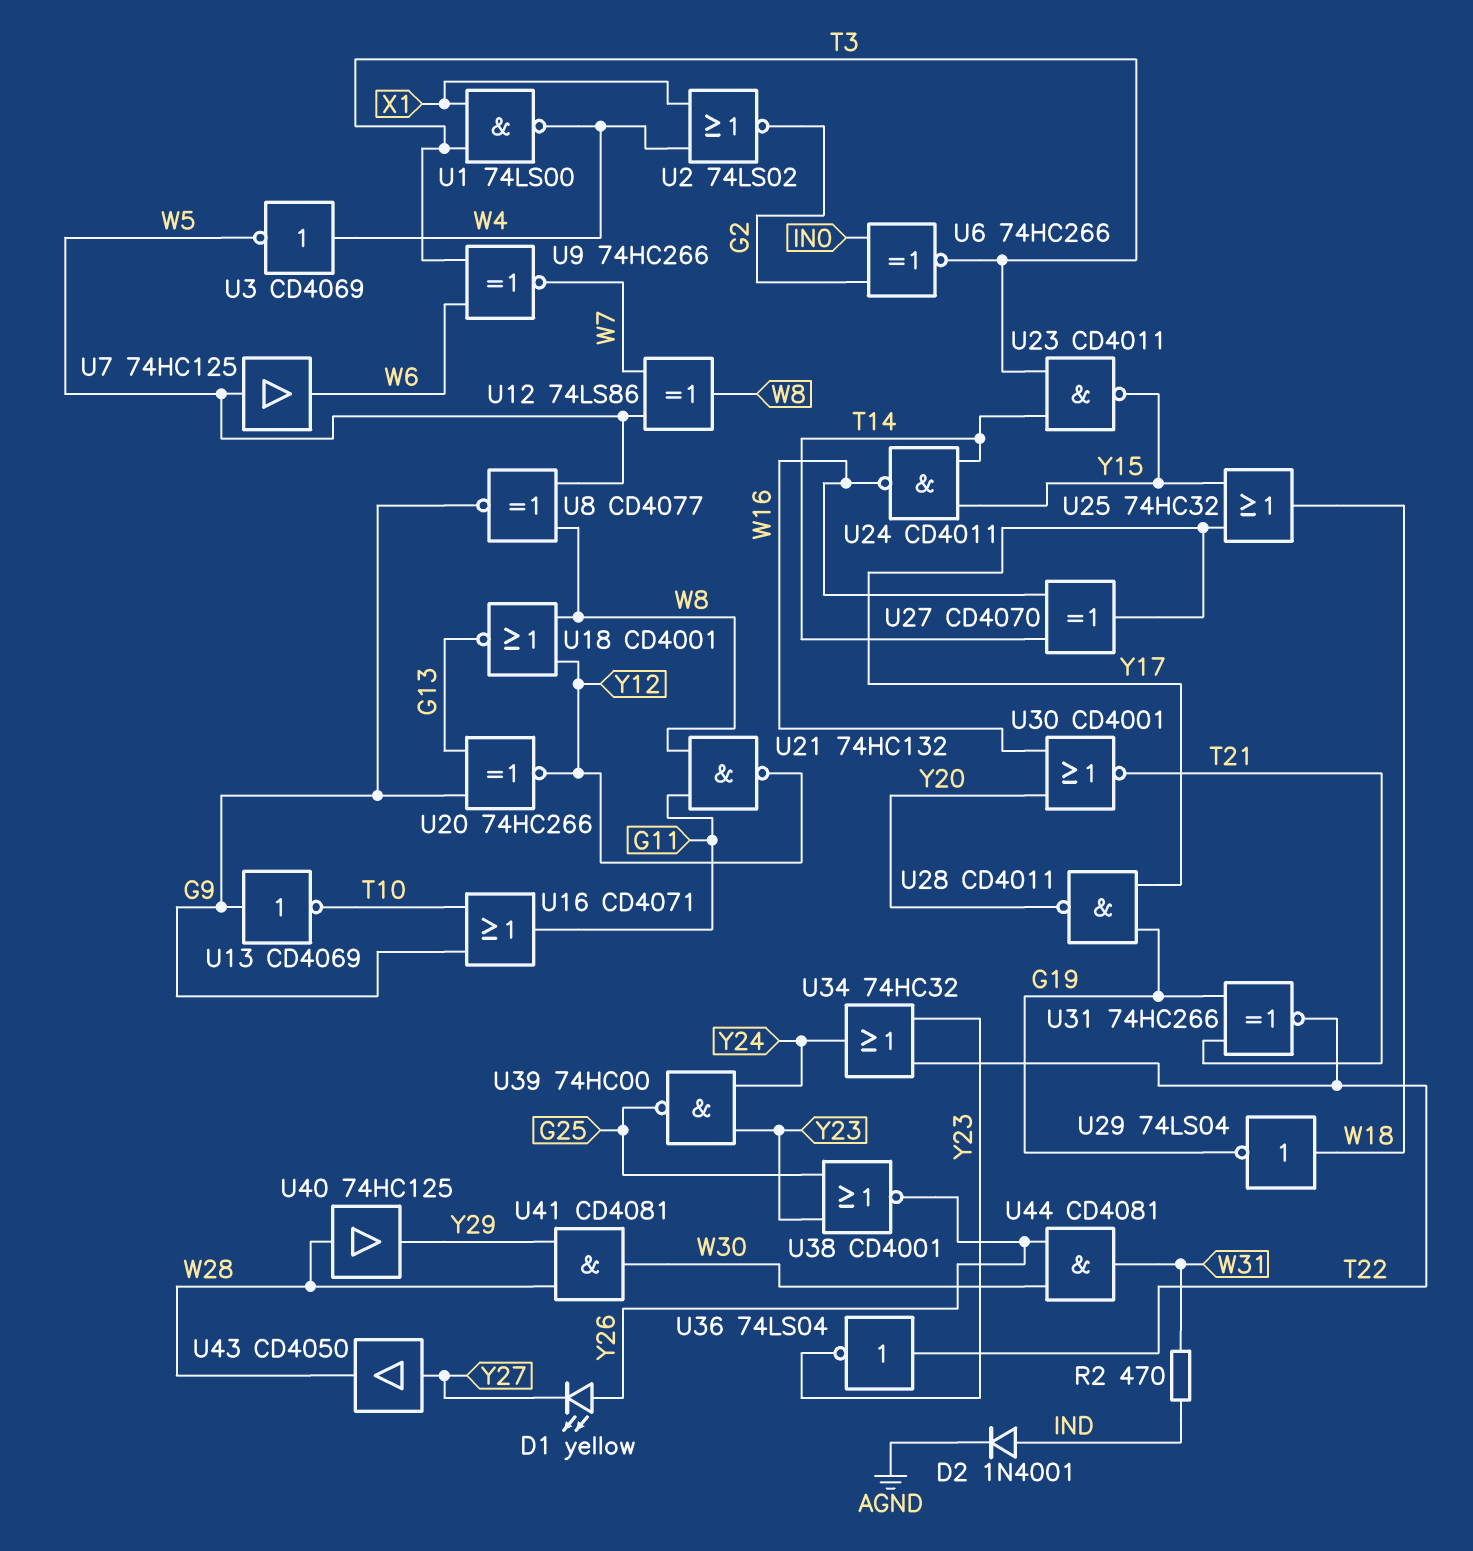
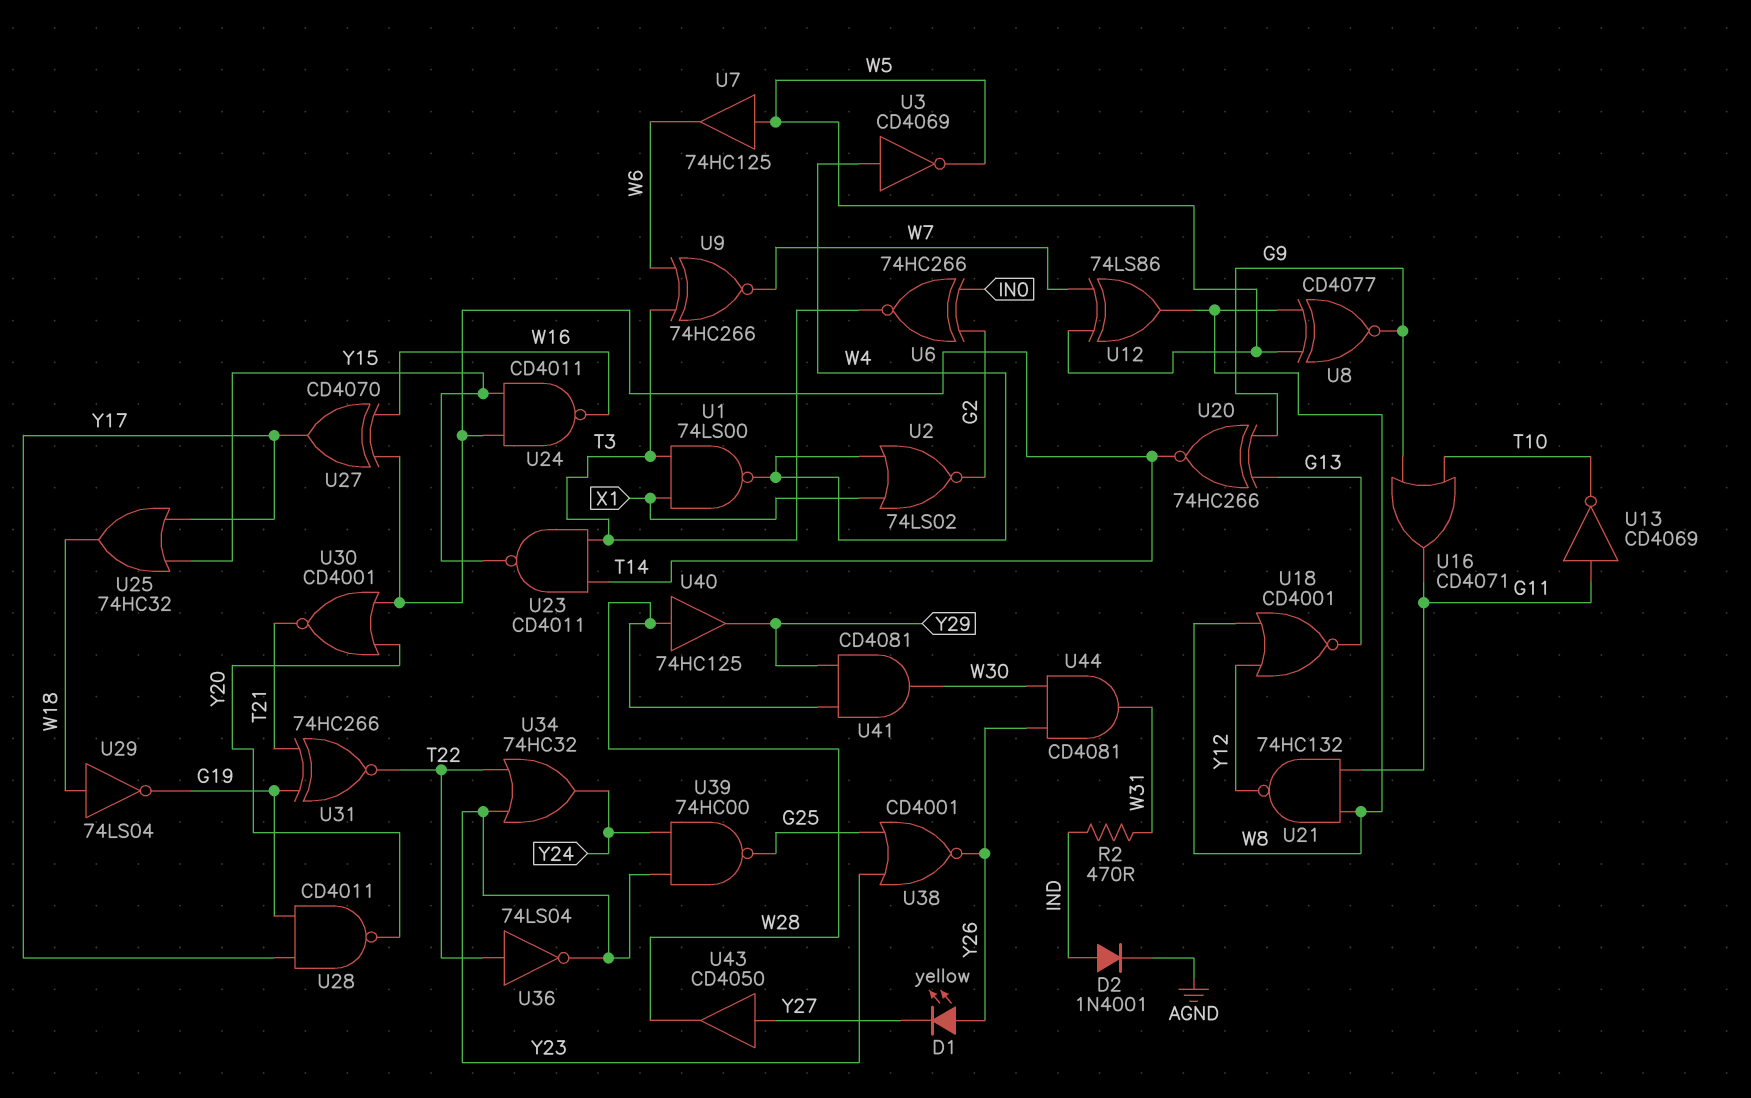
U13: NOT CD4069 (in G9, out T10) -> NOT CD4069 (in G11, out T10)
U20: XNOR 74HC266 (in G9, in G13, out Y12) -> XNOR 74HC266 (in G9, in G13, out T14)
U30: NOR CD4001 (in W16, in Y20, out T21) -> NOR CD4001 (in T14, in Y20, out T21)

